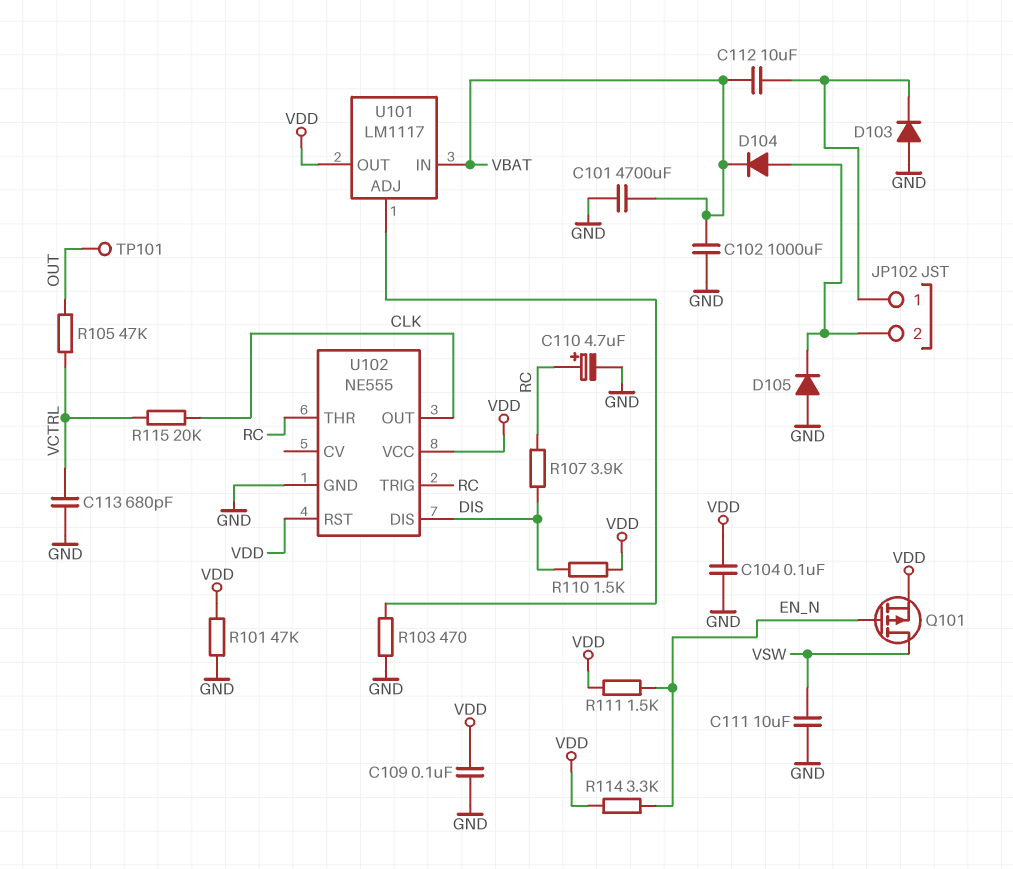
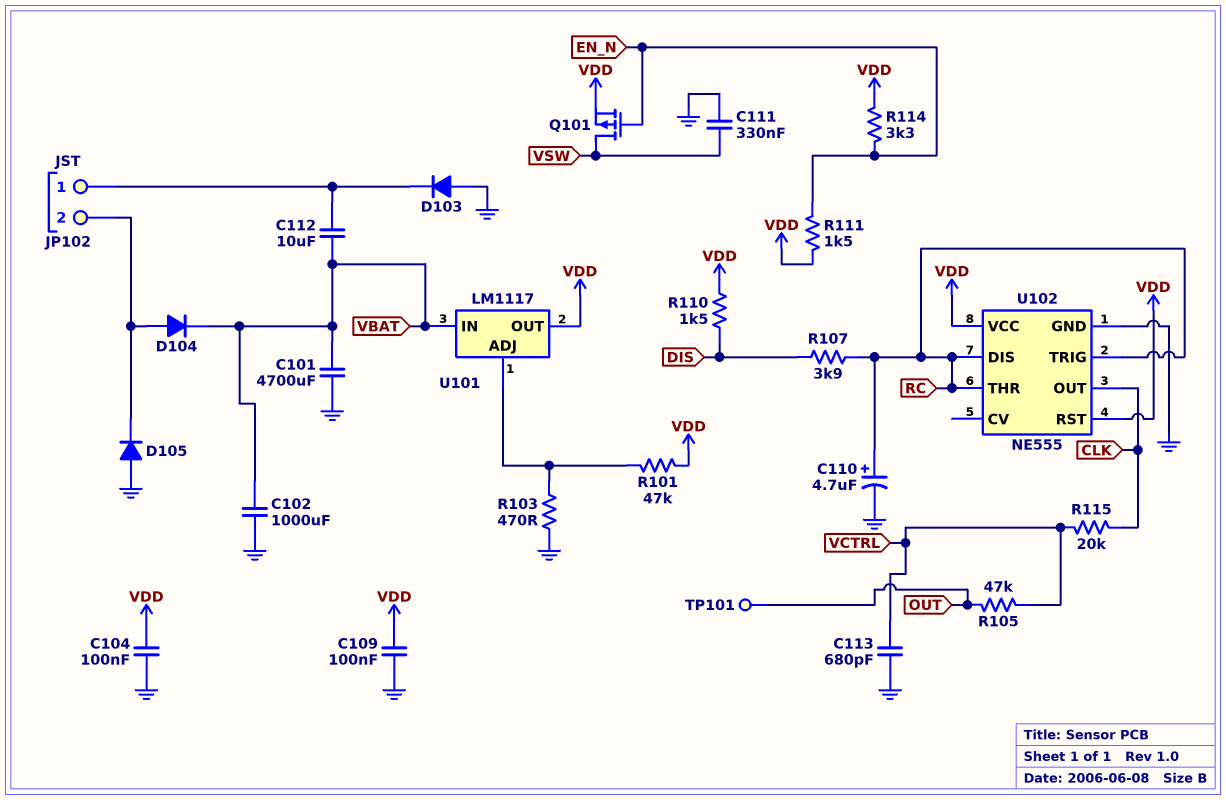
C111: 10uF (GND, VSW) -> 330nF (GND, VSW)
R101: 47k (GND, VDD) -> 47k (U101/ADJ, VDD)
U102 pin DIS: DIS -> RC

